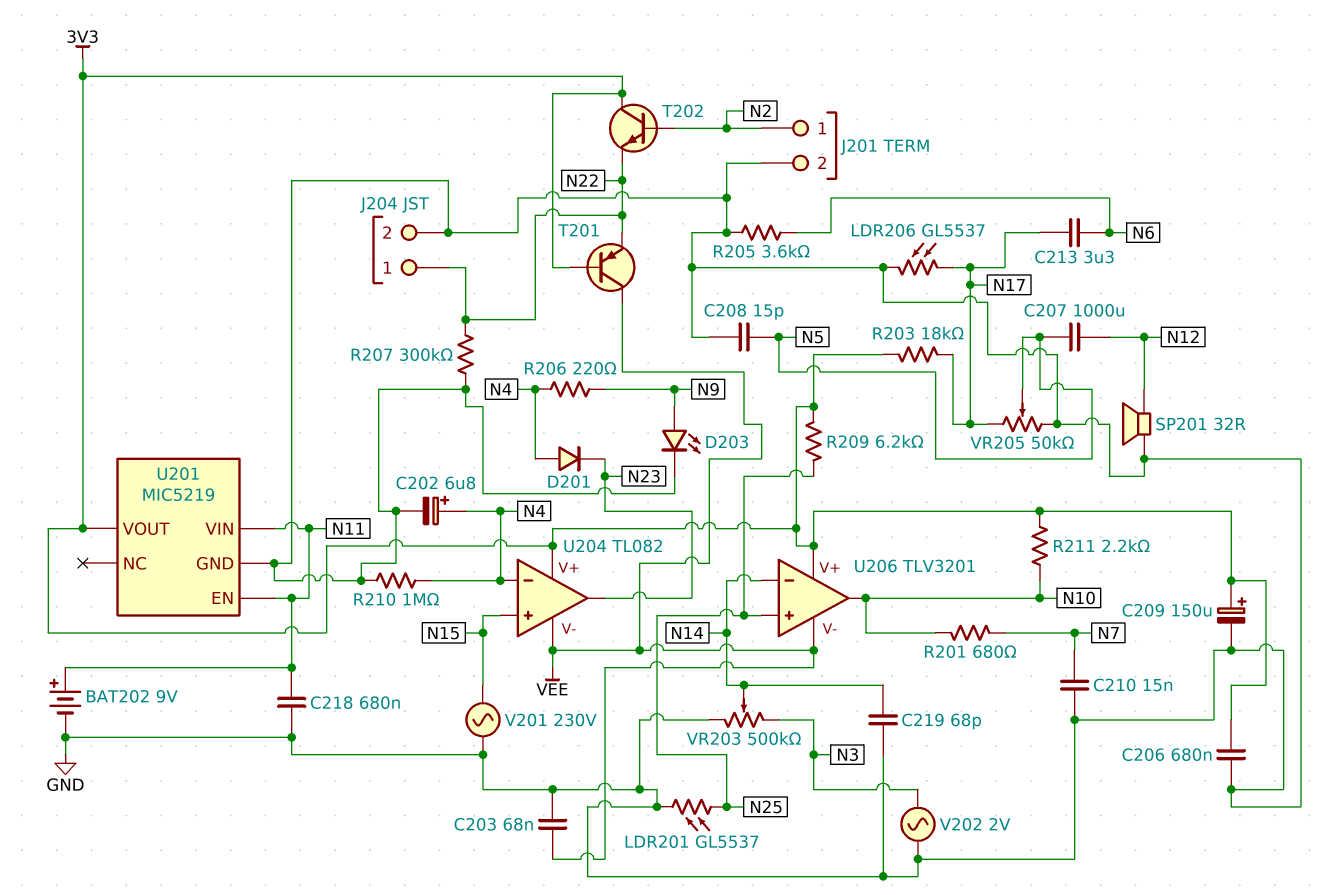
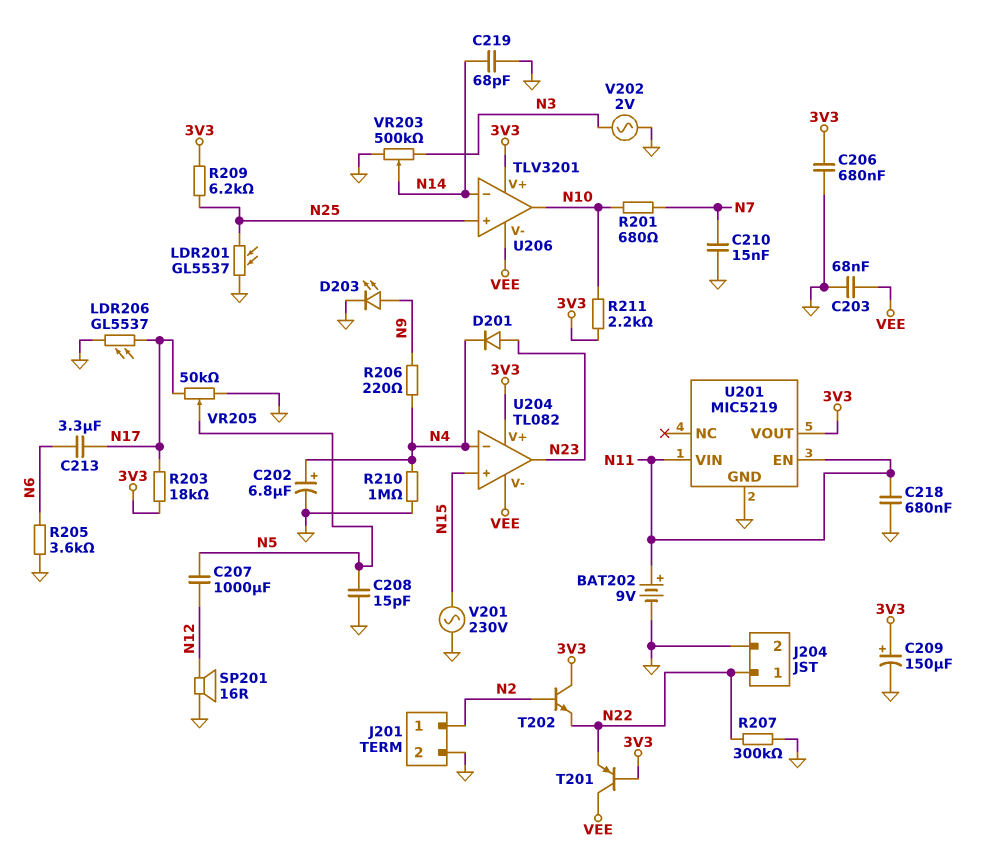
D201: diode (A N4, K N23) -> diode (A N23, K N4)
SP201: speaker 32R (GND, N12) -> speaker 16R (GND, N12)

